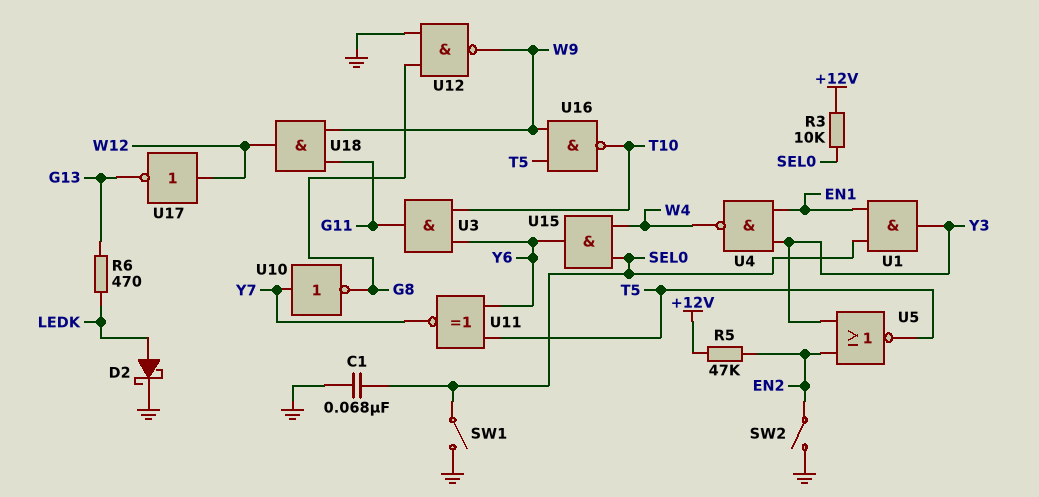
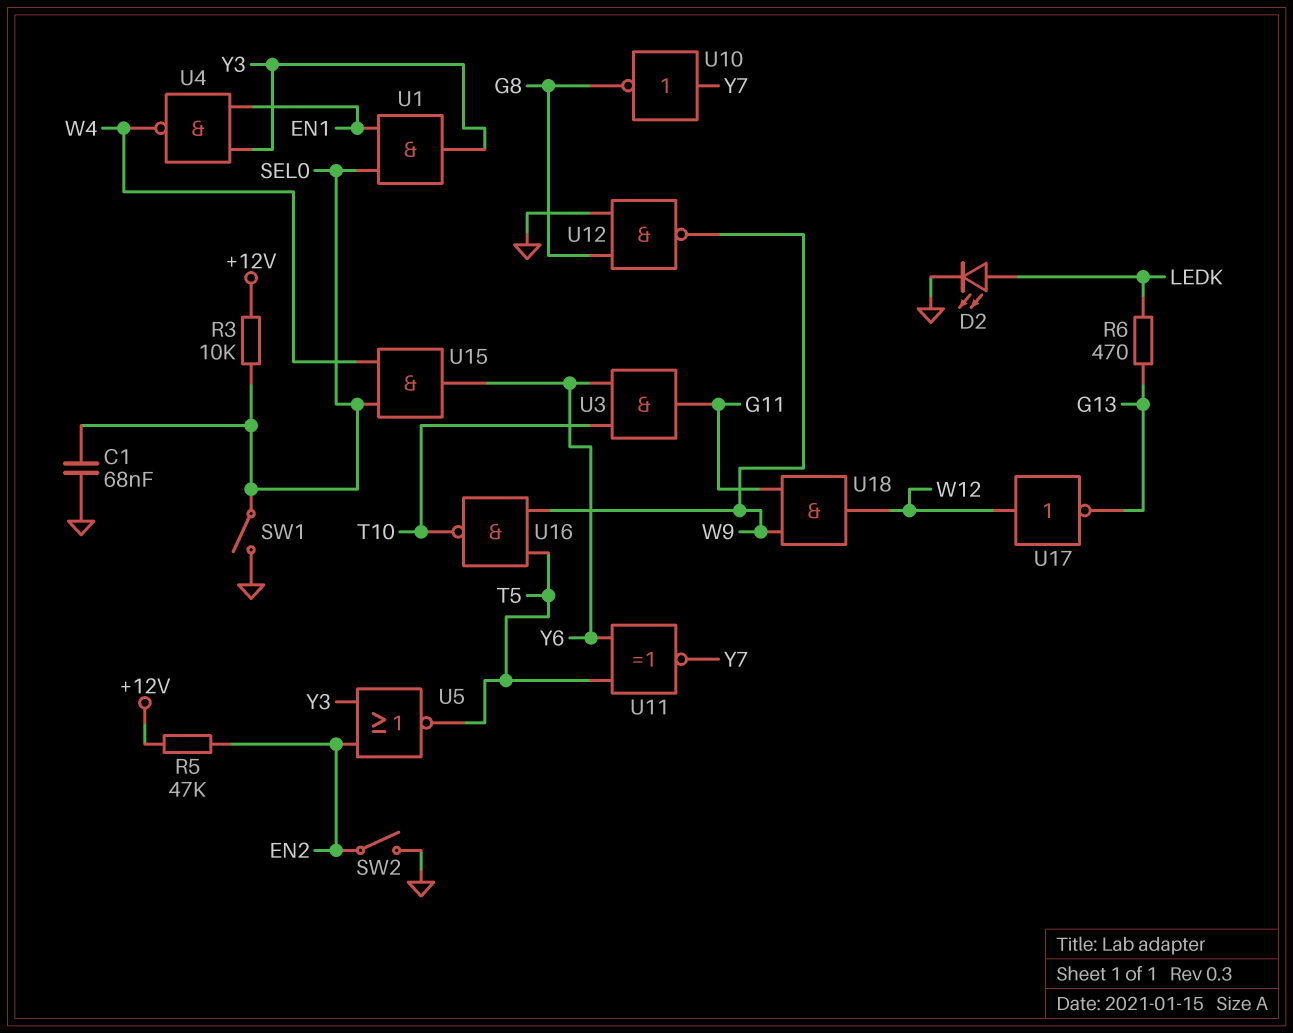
D2: schottky (A LEDK, K GND) -> LED (A LEDK, K GND)

